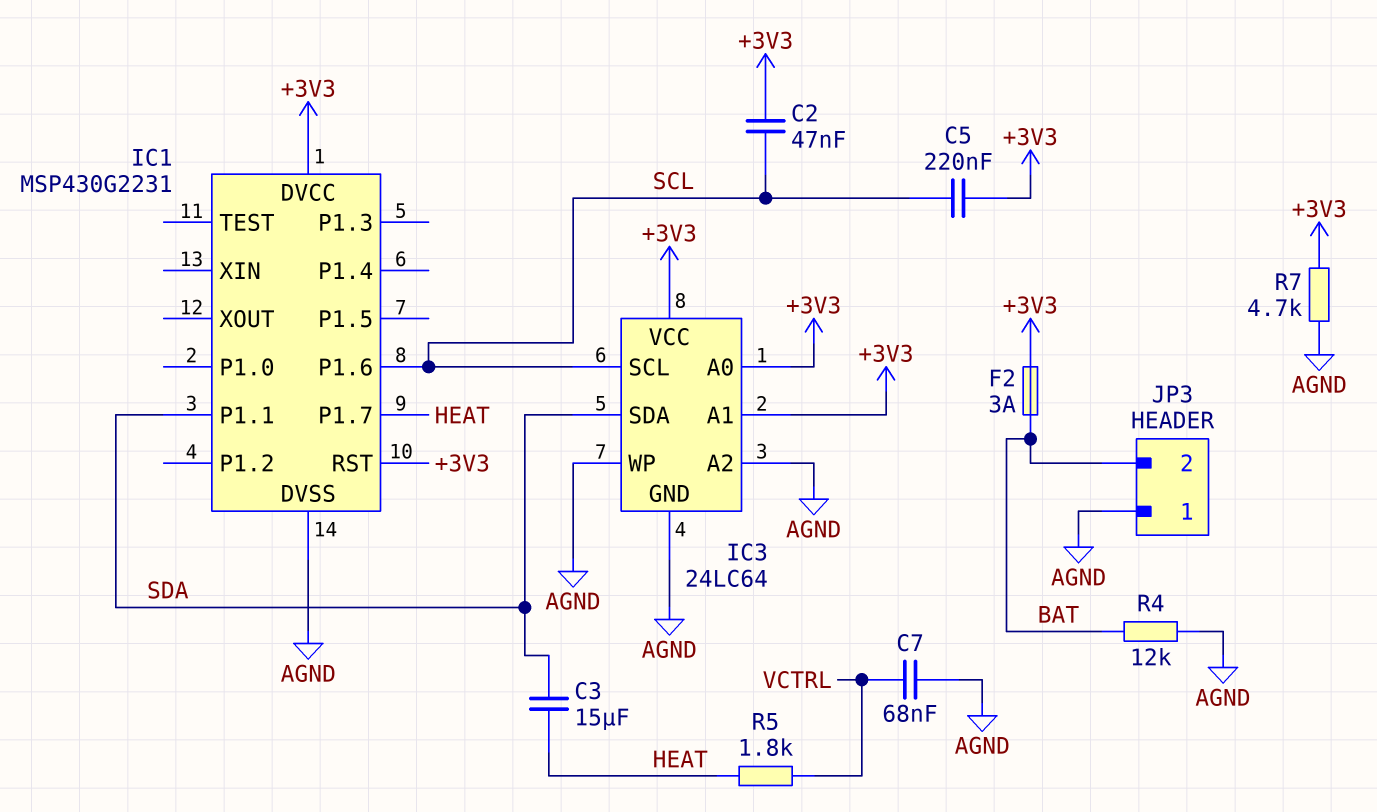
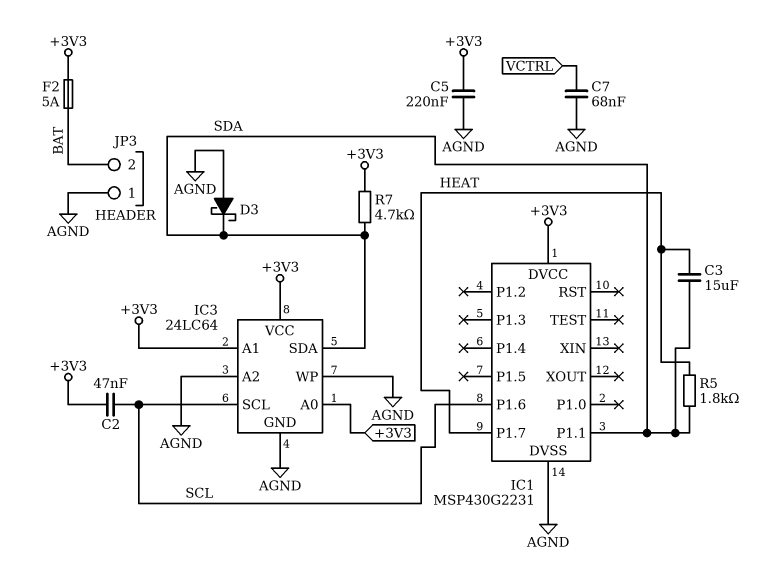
C5: 220nF (+3V3, SCL) -> 220nF (+3V3, AGND)
D3: none -> schottky (A AGND, K SDA)
F2: 3A (+3V3, BAT) -> 5A (+3V3, BAT)
IC1 pin RST: +3V3 -> none
R4: 12k (AGND, BAT) -> none
R5: 1.8k (HEAT, VCTRL) -> 1.8k (HEAT, SDA)
R7: 4.7k (+3V3, AGND) -> 4.7k (+3V3, SDA)

